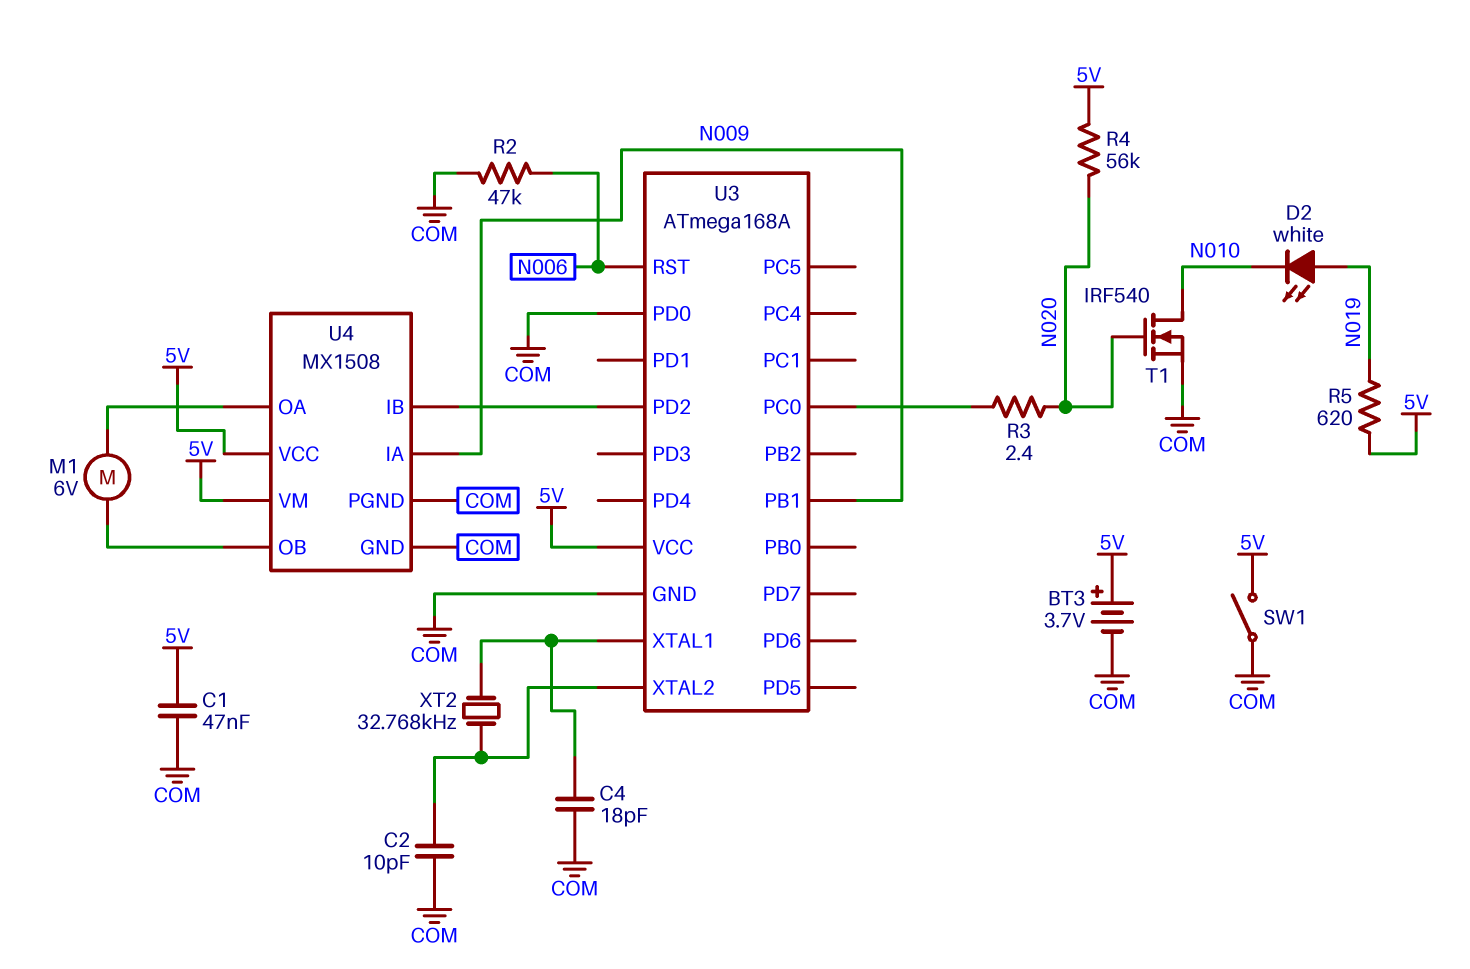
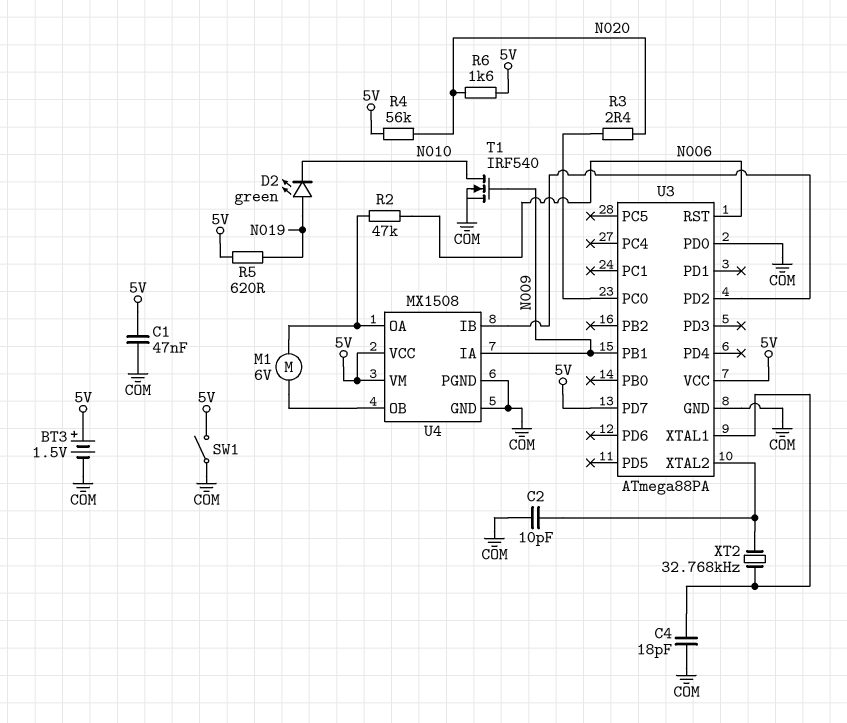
BT3: 3.7V (plus 5V, minus COM) -> 1.5V (plus 5V, minus COM)
D2: LED white (A N019, K N010) -> LED green (A N019, K N010)
R2: 47k (COM, N006) -> 47k (N006, U4/OA)
R6: none -> 1.6k (5V, N020)
T1: NMOS IRF540 (G N020, D N010, S COM) -> NMOS IRF540 (G N009, D N010, S COM)
U3: ATmega168A -> ATmega88PA
U3 pin PD7: none -> 5V

